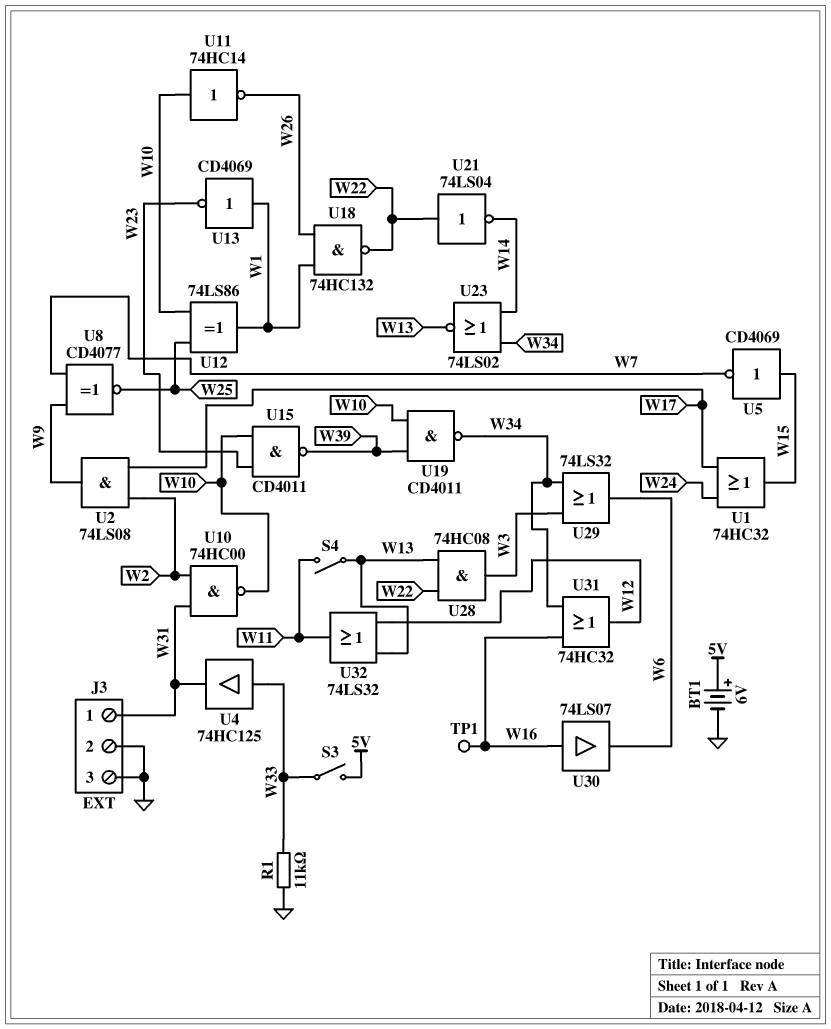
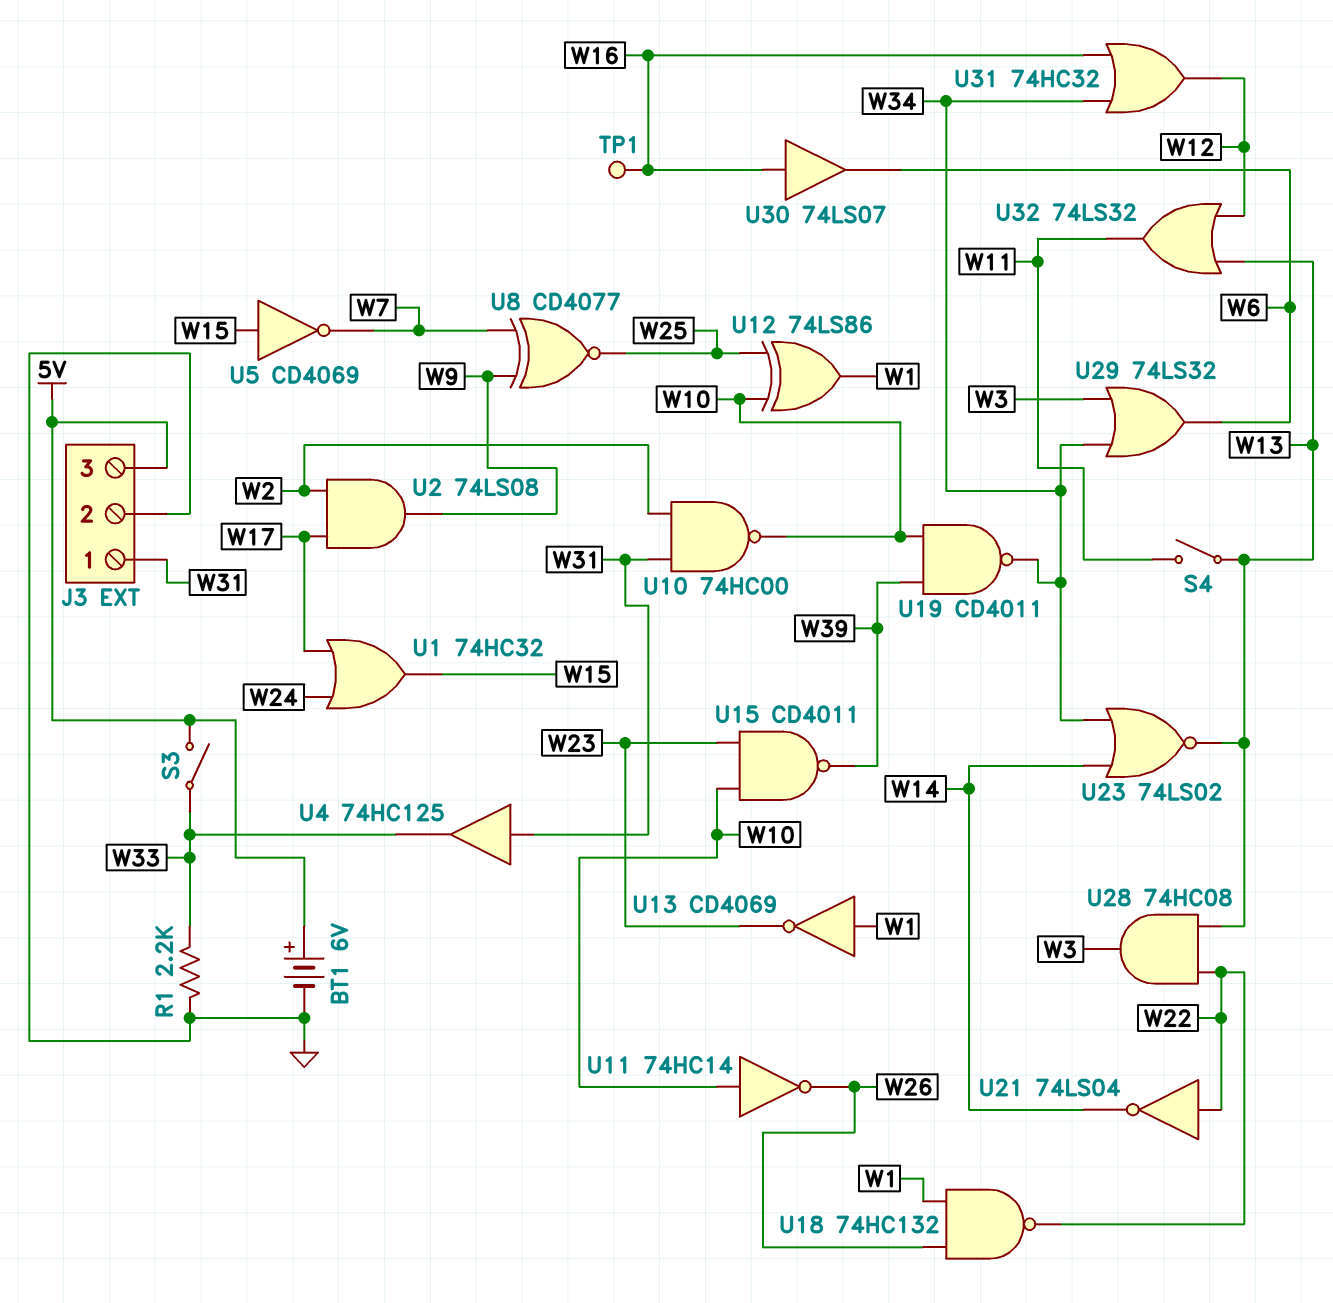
J3 pin 3: GND -> 5V
R1: 11k (GND, W33) -> 2.2k (GND, W33)
U4: buffer 74HC125 (in W33, out W31) -> buffer 74HC125 (in W31, out W33)

